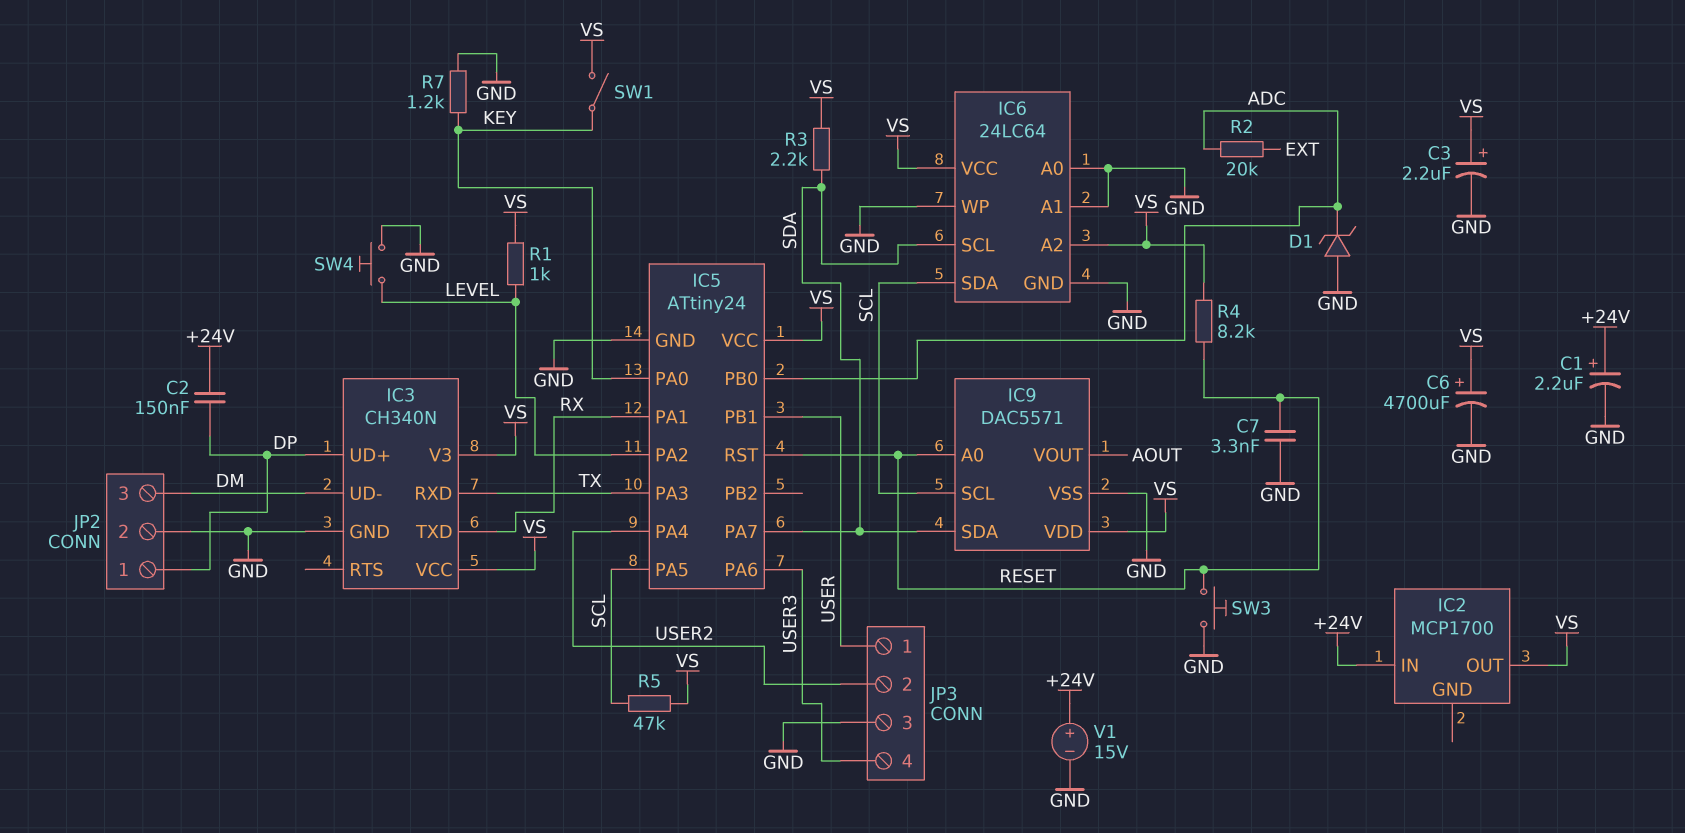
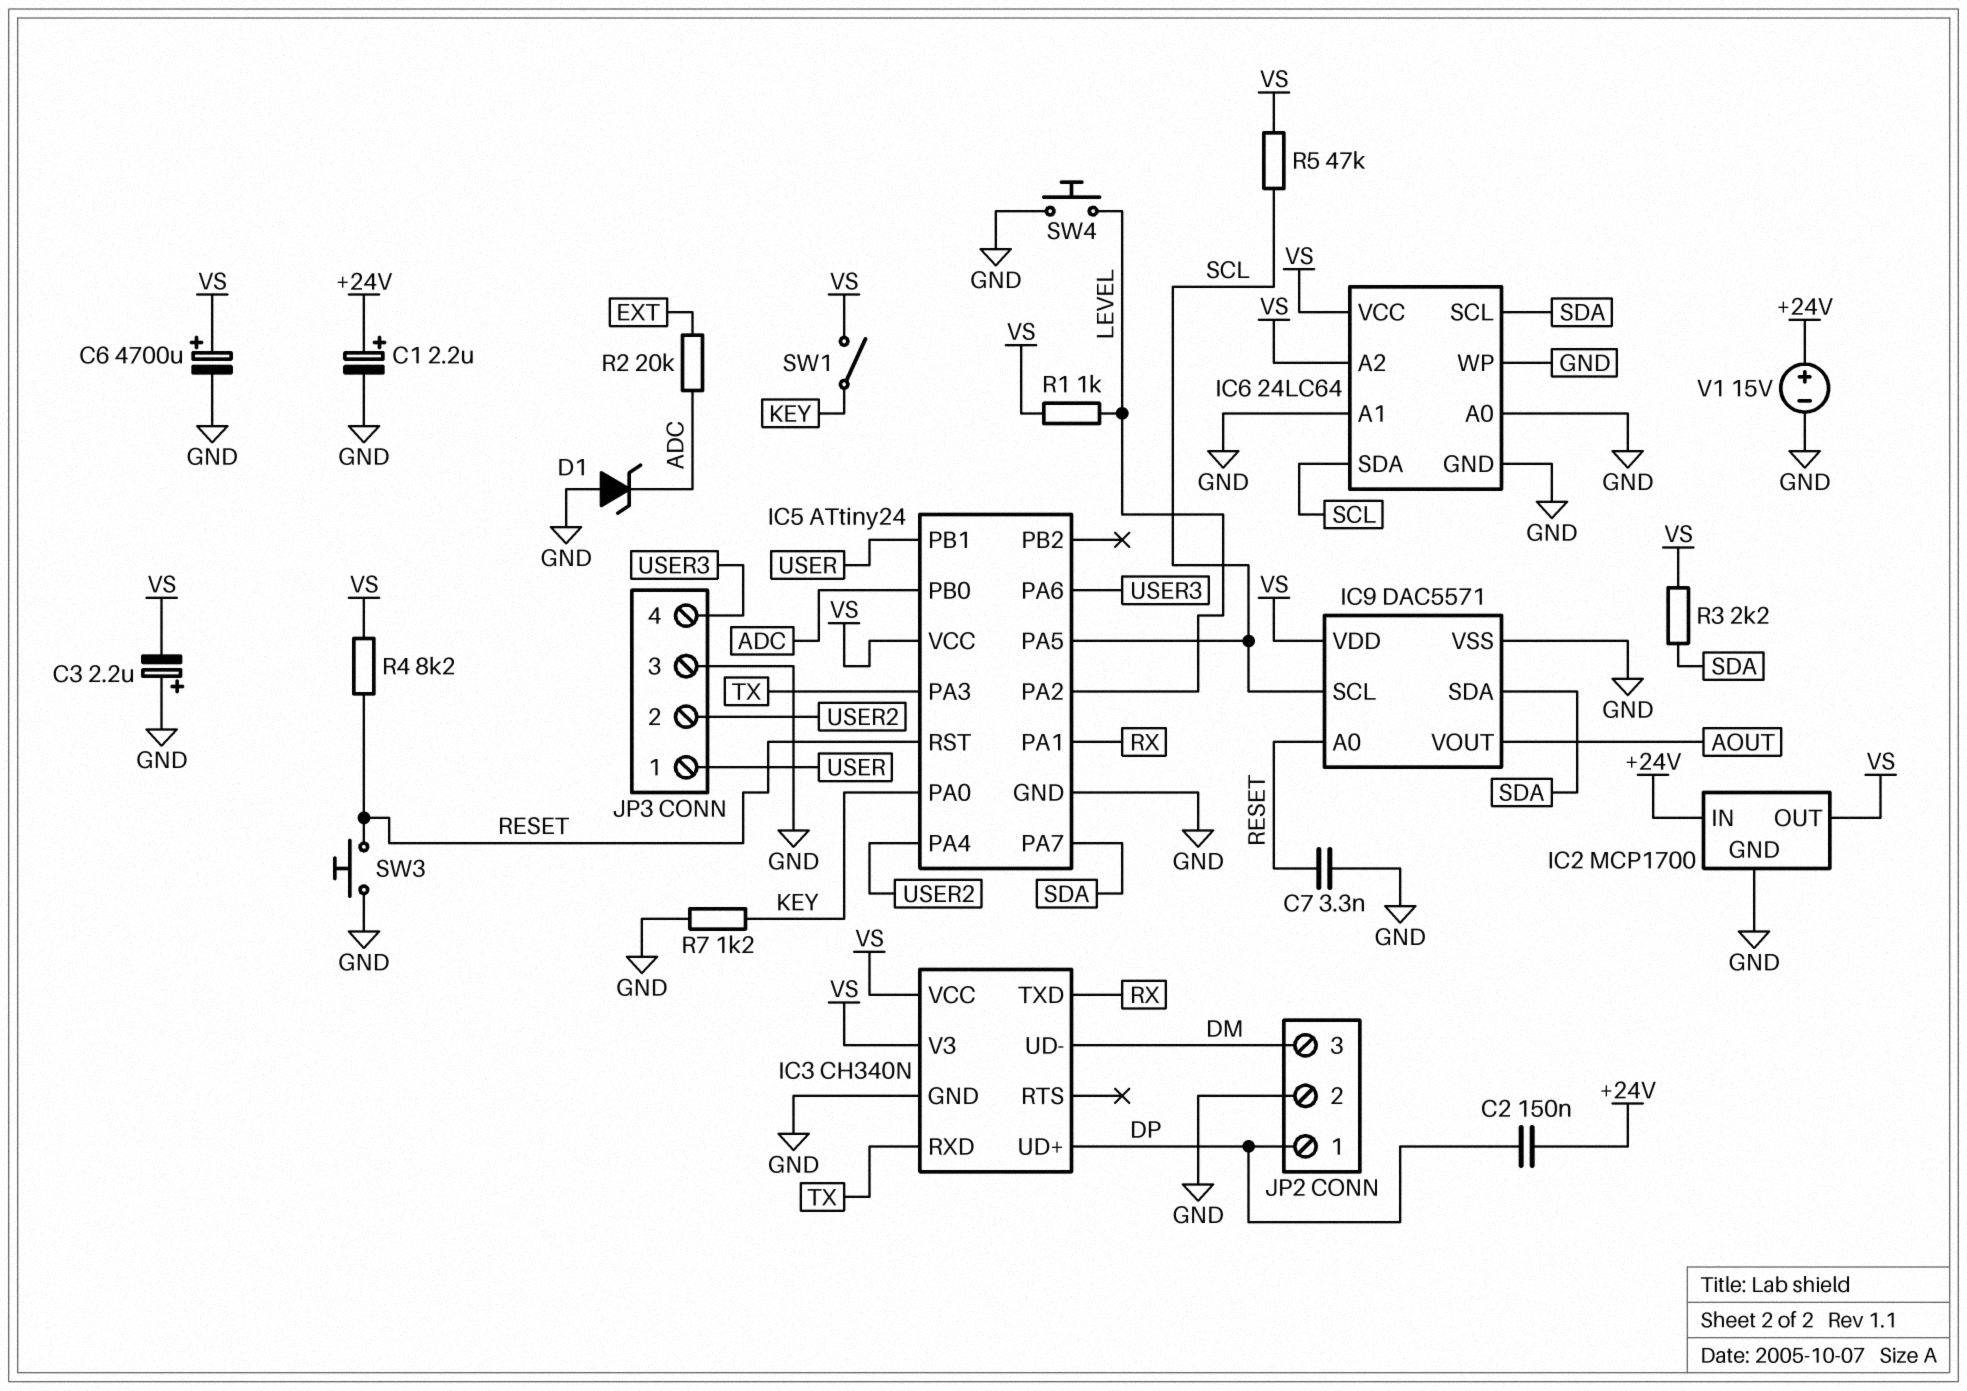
C3: 2.2uF (plus VS, minus GND) -> 2.2uF (plus GND, minus VS)
IC2 pin GND: none -> GND

